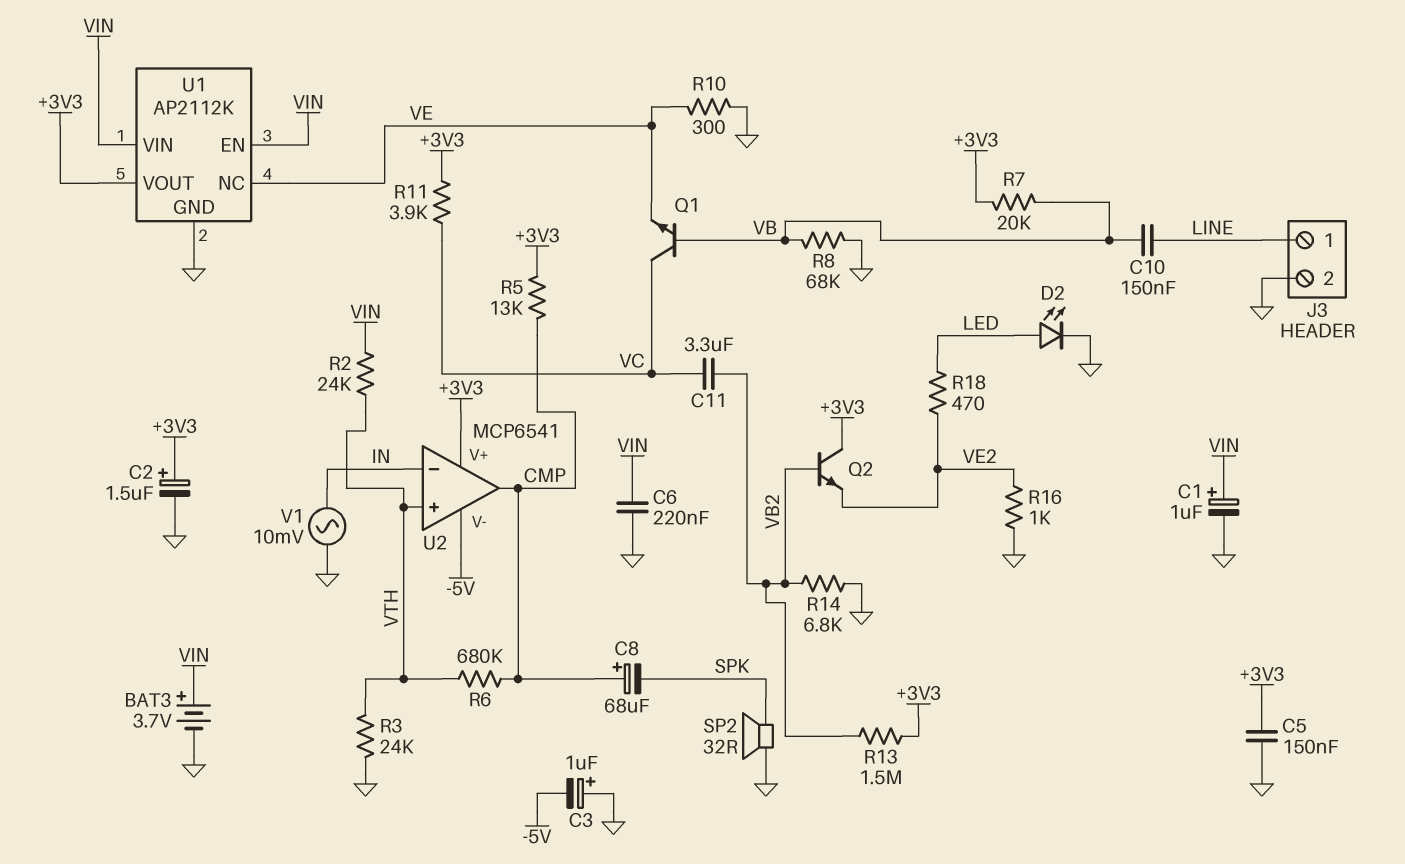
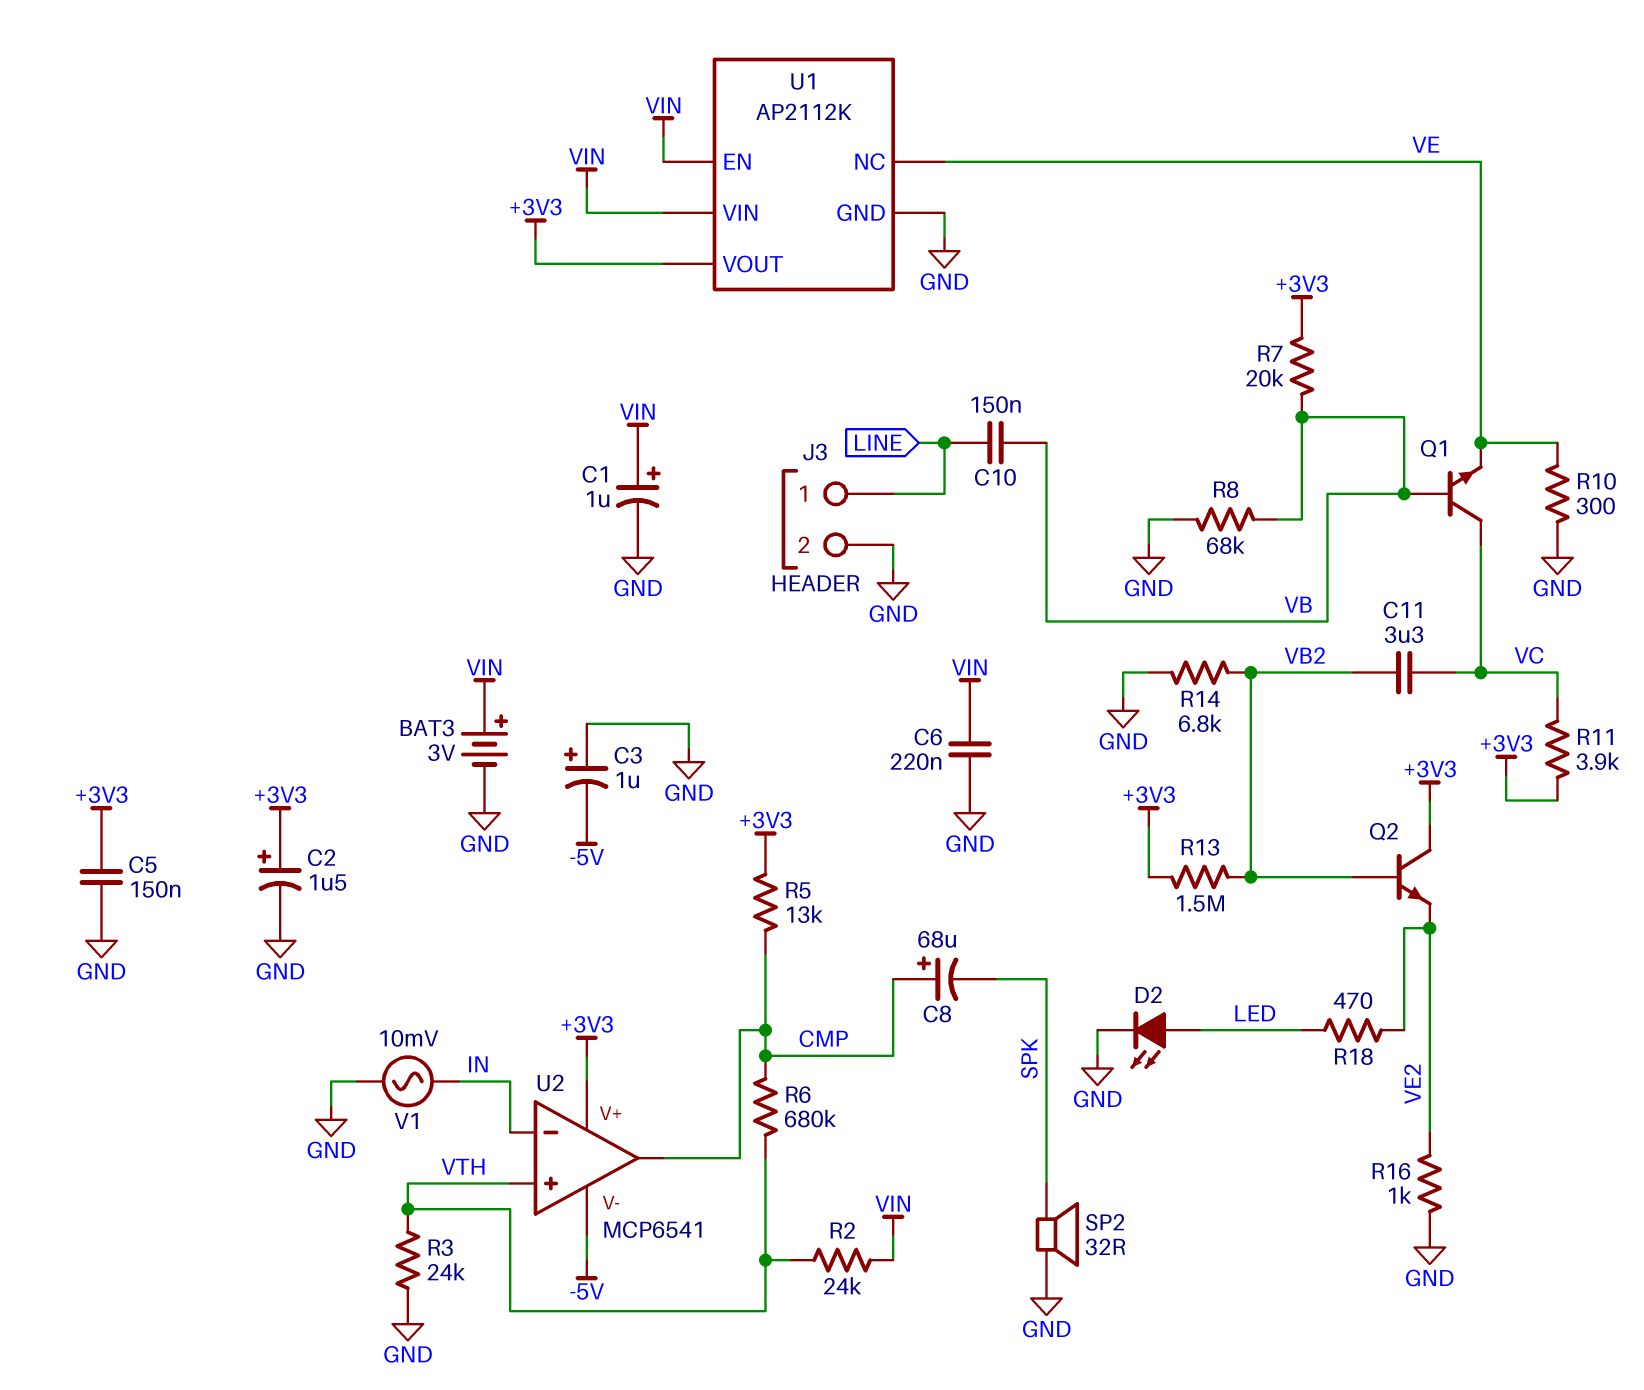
BAT3: 3.7V (plus VIN, minus GND) -> 3V (plus VIN, minus GND)

